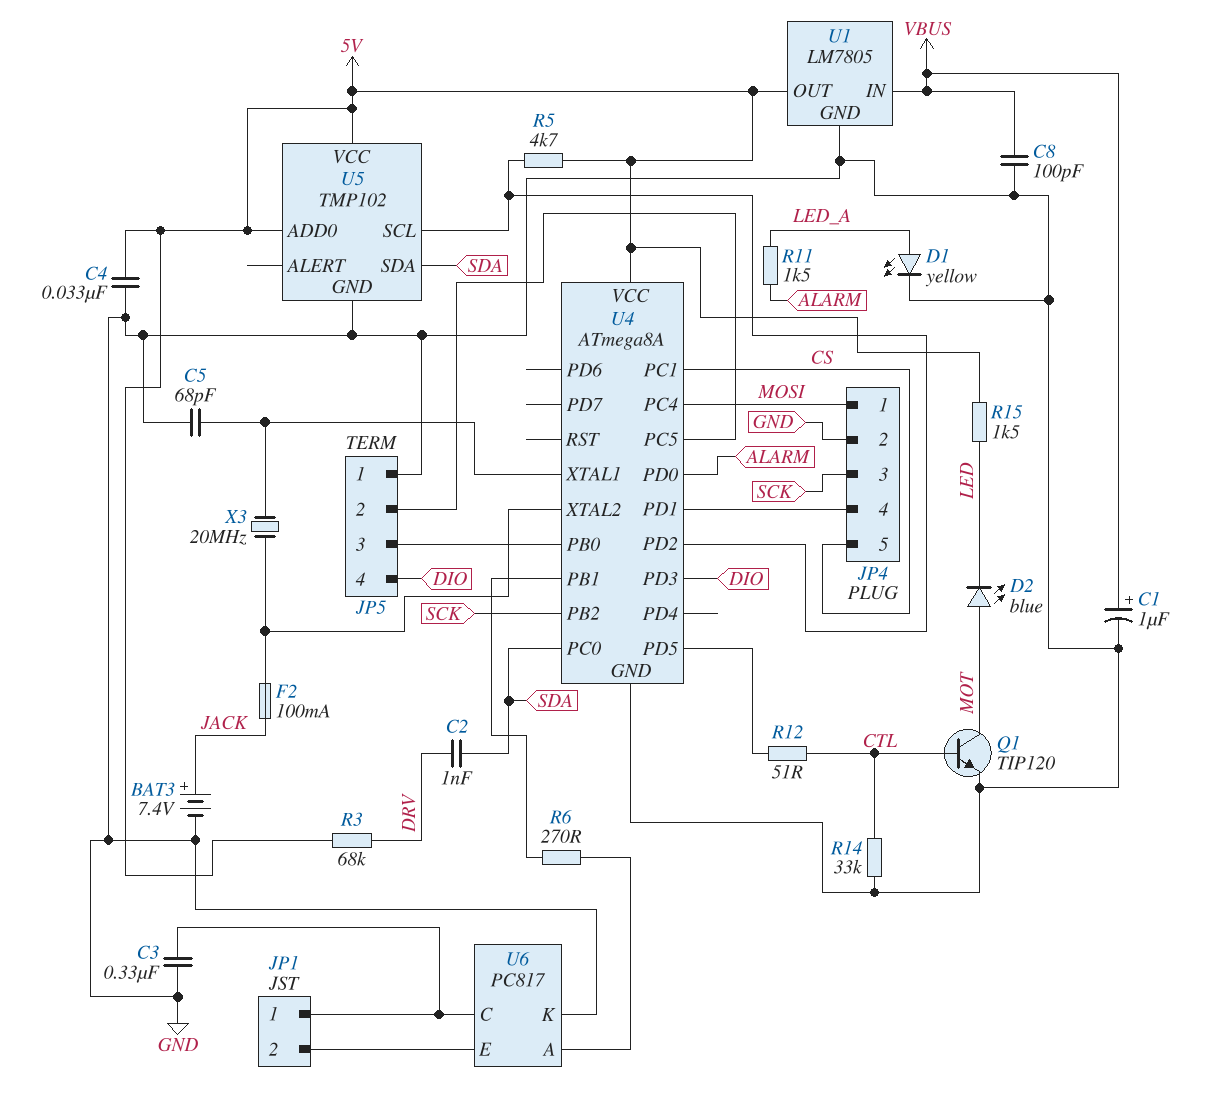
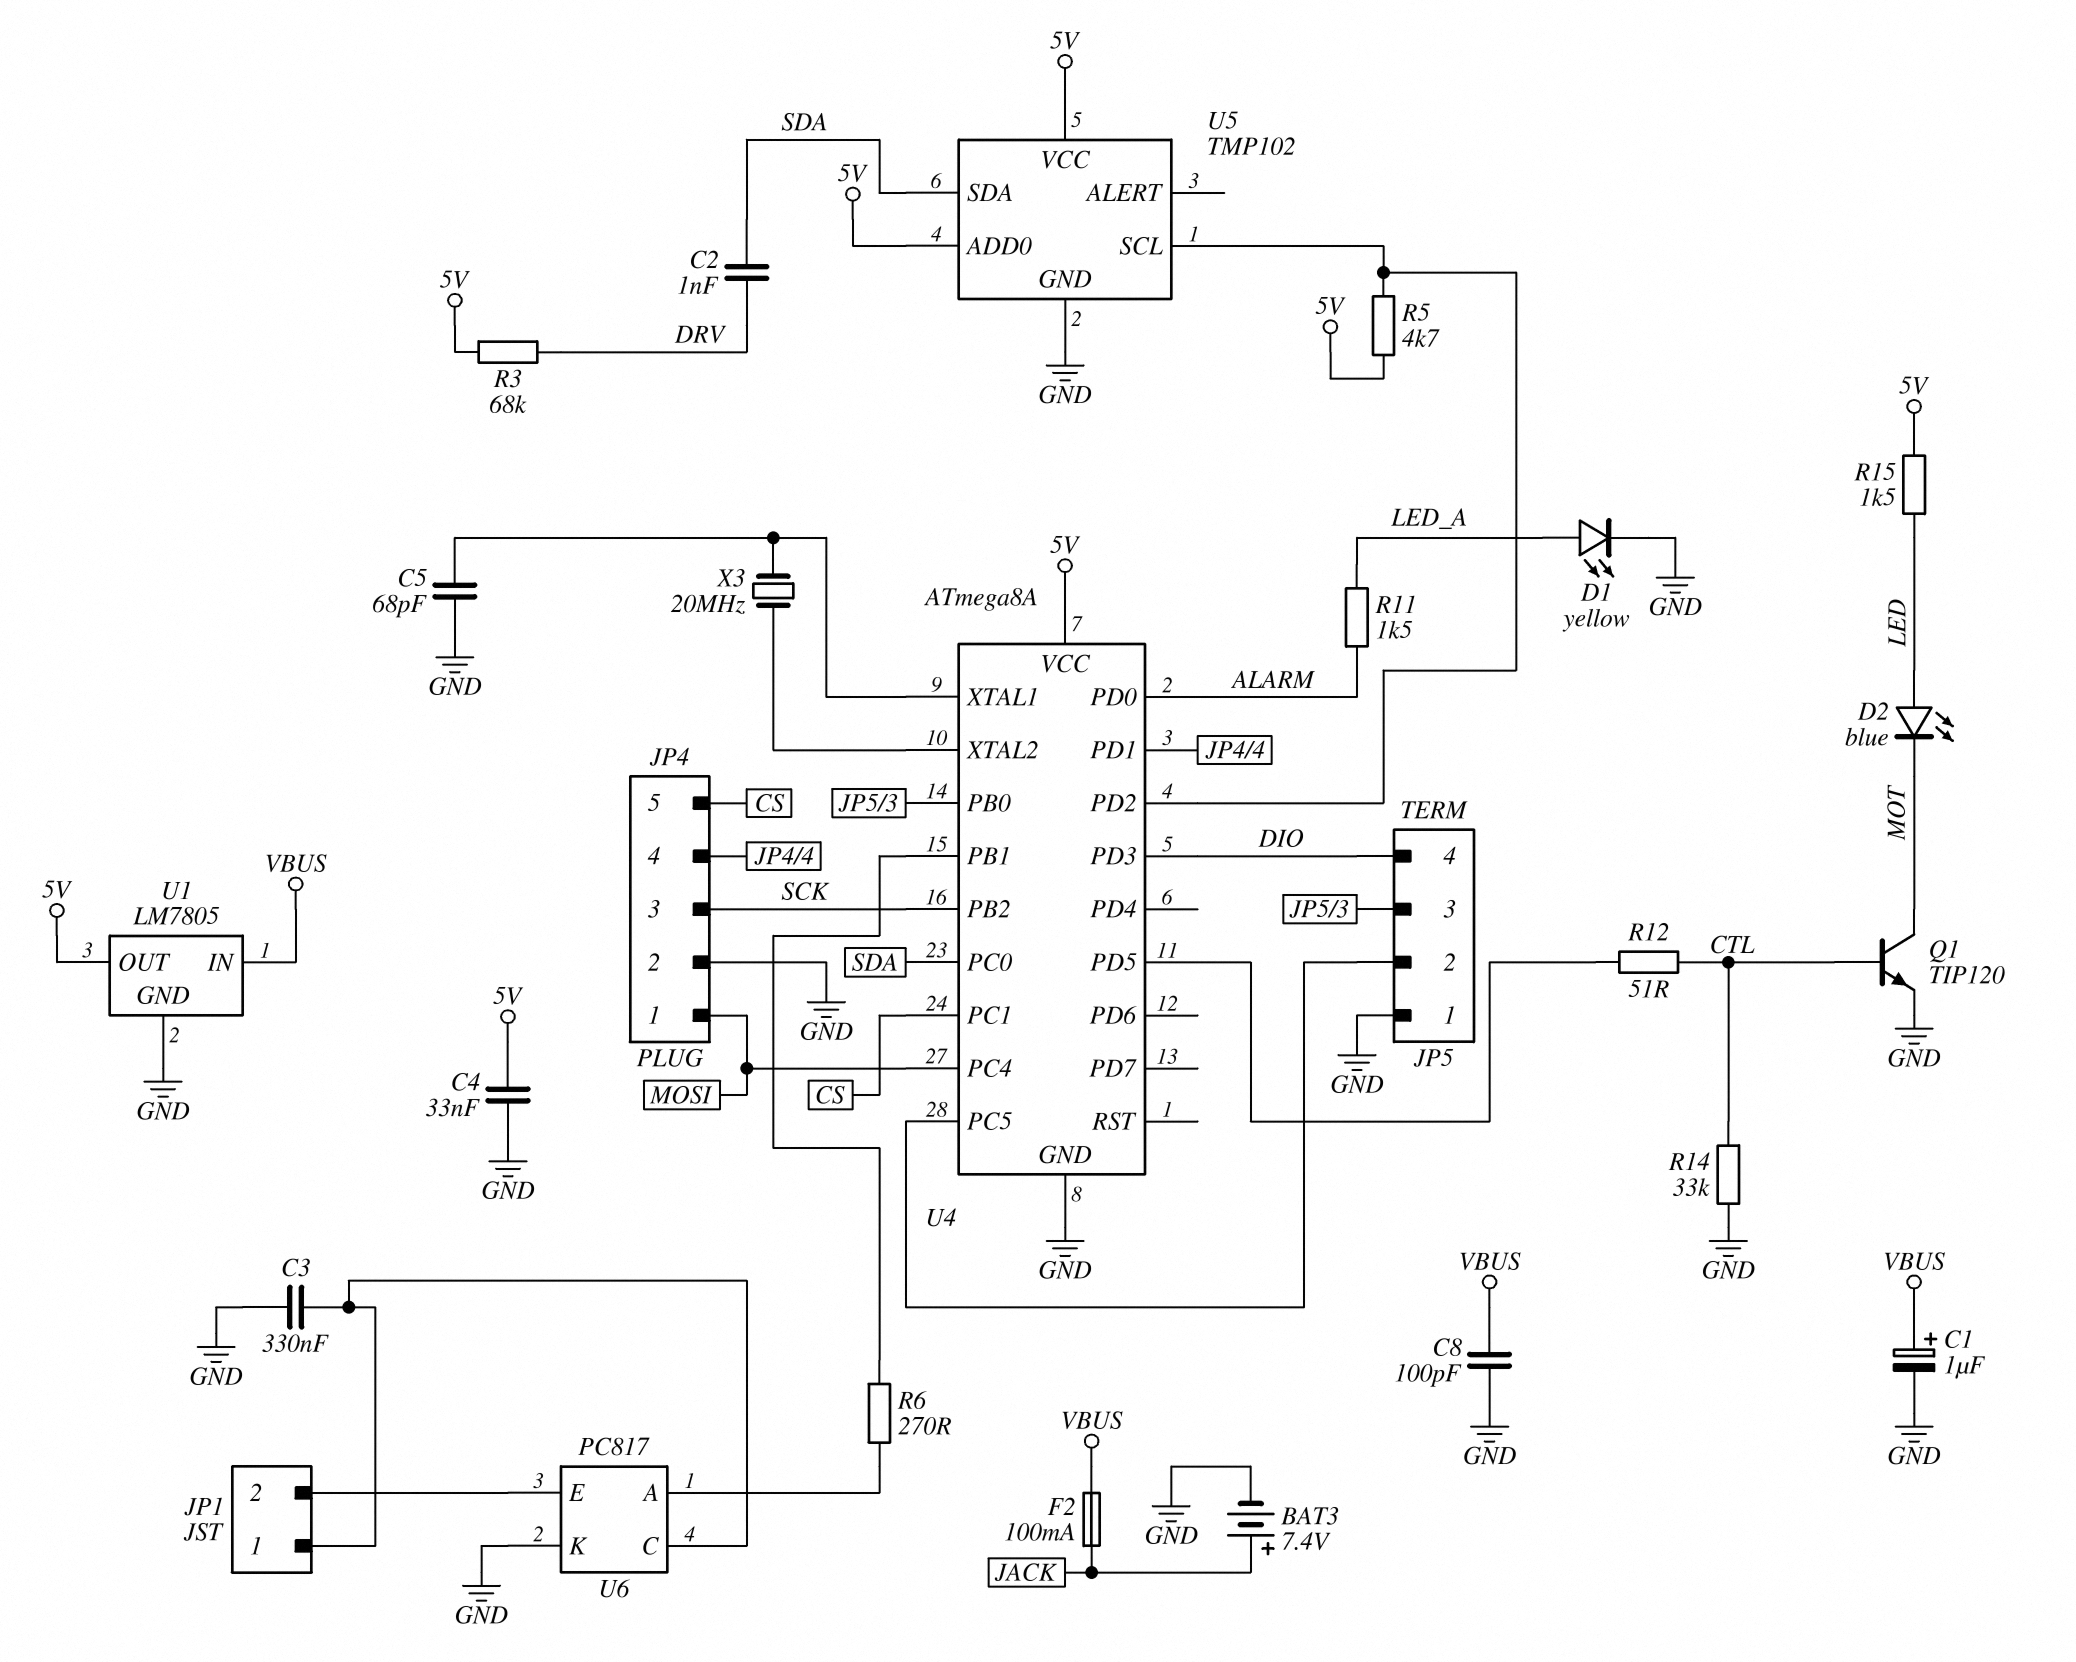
D2: LED blue (A MOT, K LED) -> LED blue (A LED, K MOT)
F2: 100mA (JACK, U4/XTAL2) -> 100mA (JACK, VBUS)

